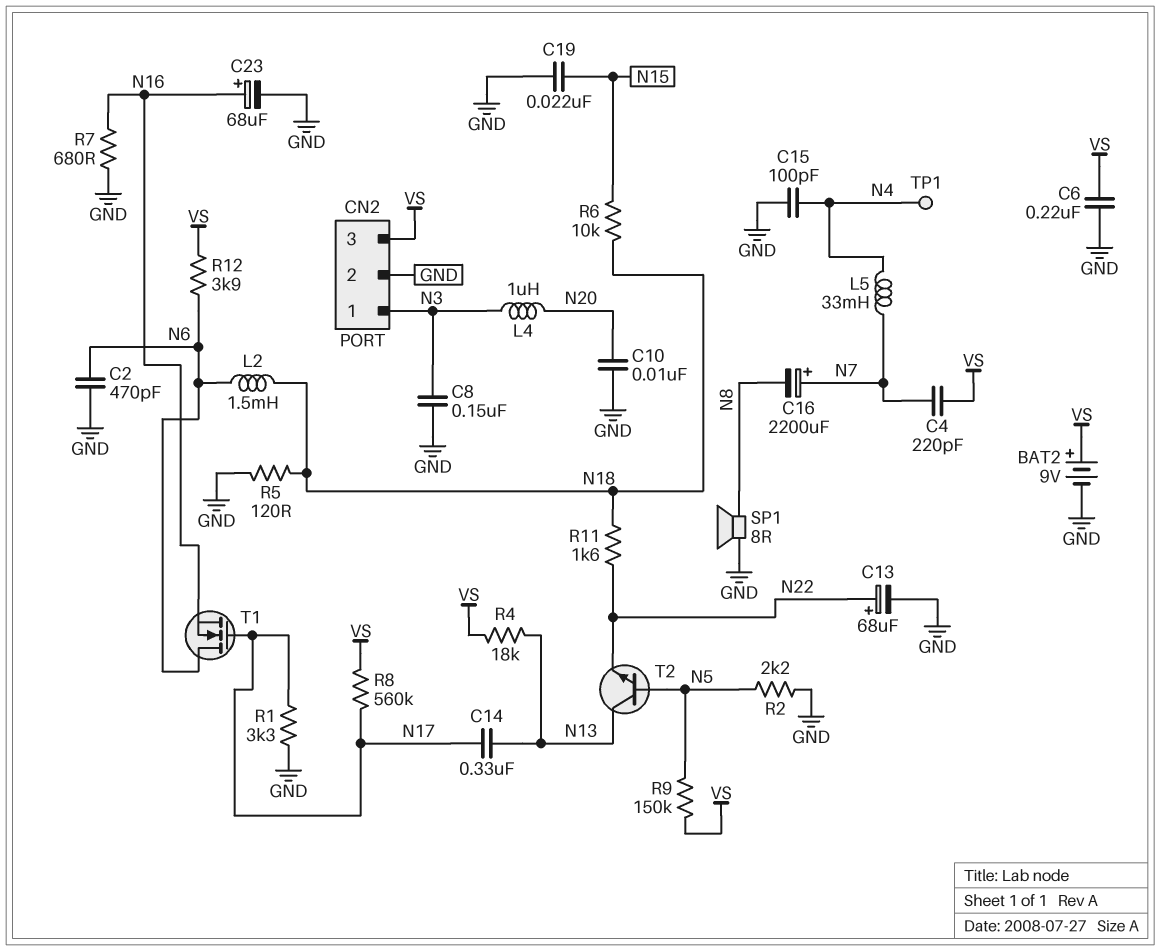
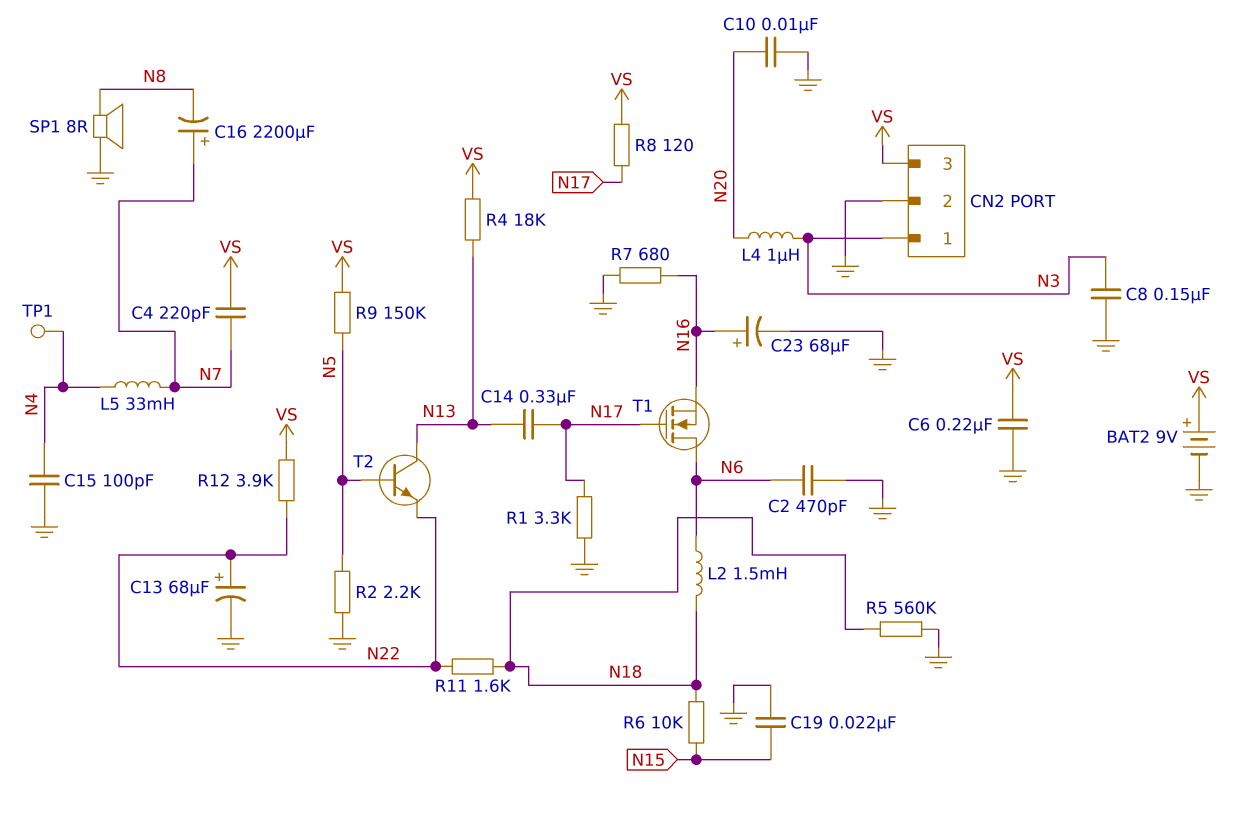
R5: 120 (GND, N18) -> 560k (GND, N18)
R8: 560k (N17, VS) -> 120 (N17, VS)
R12: 3.9k (N6, VS) -> 3.9k (N22, VS)

